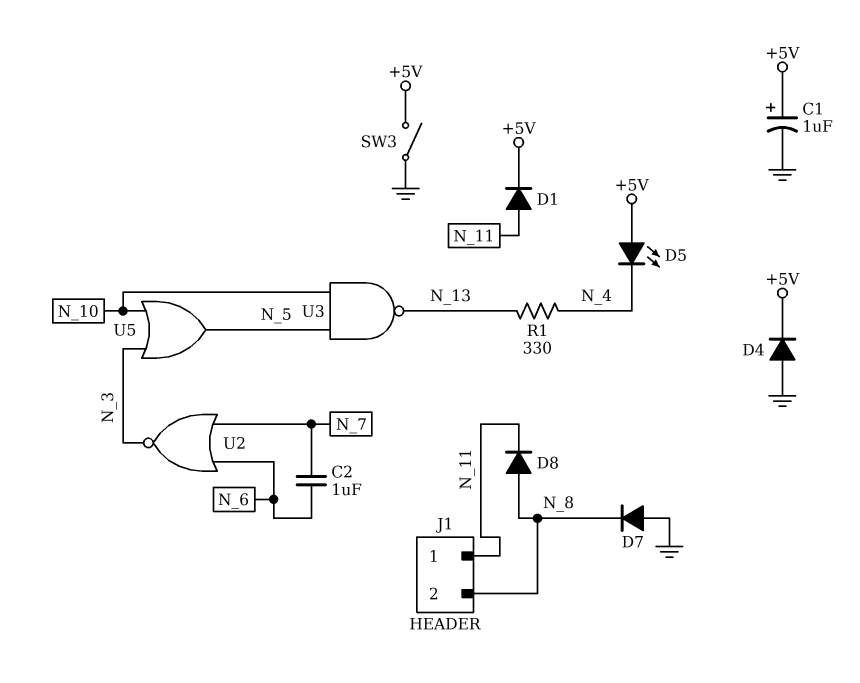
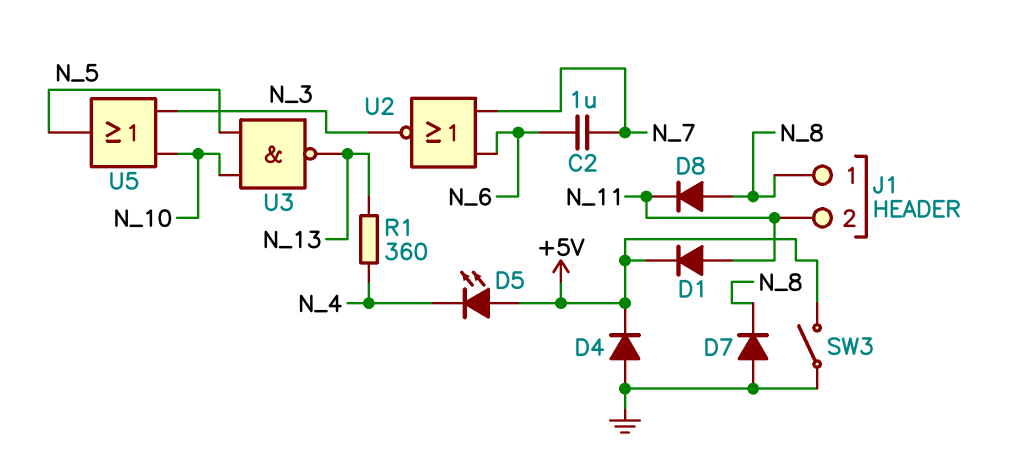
C1: 1uF (plus +5V, minus GND) -> none
J1 pin 1: N_11 -> N_8
J1 pin 2: N_8 -> N_11
R1: 330 (N_4, N_13) -> 360 (N_4, N_13)

